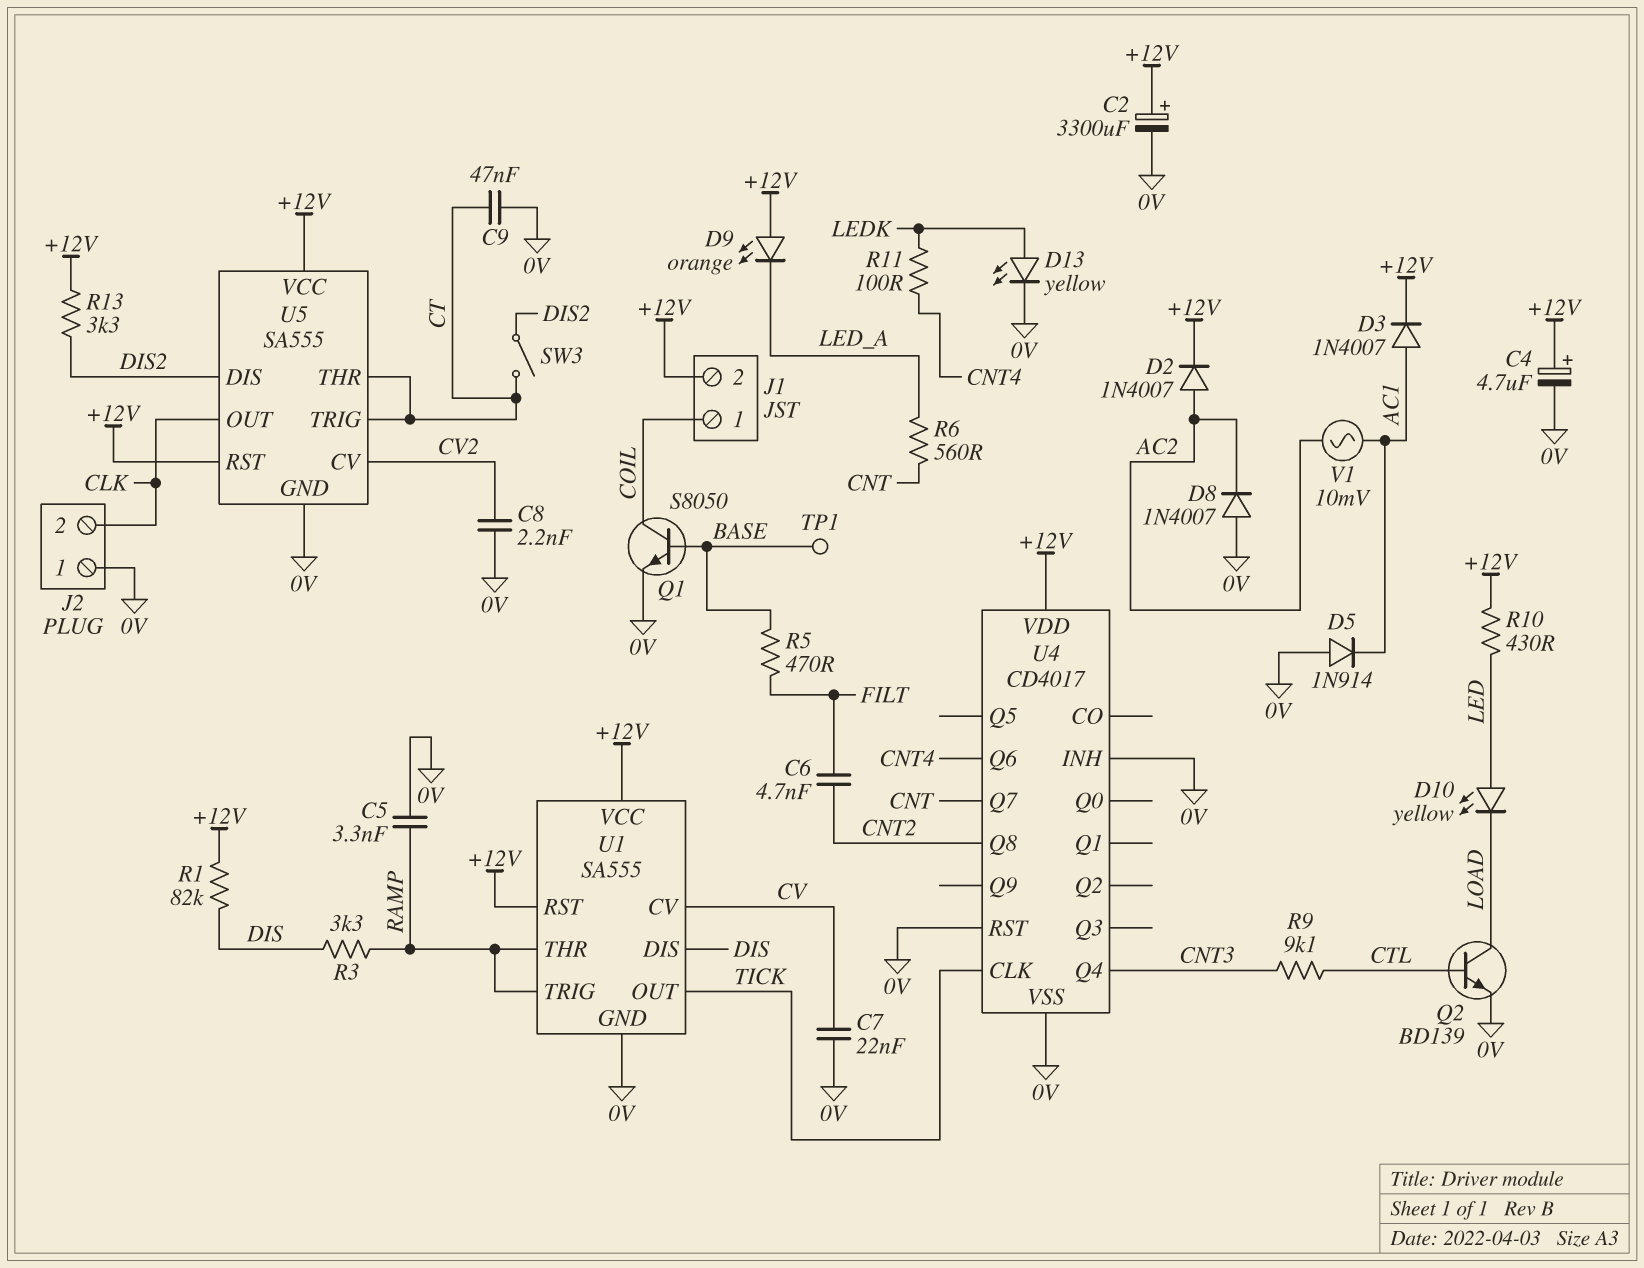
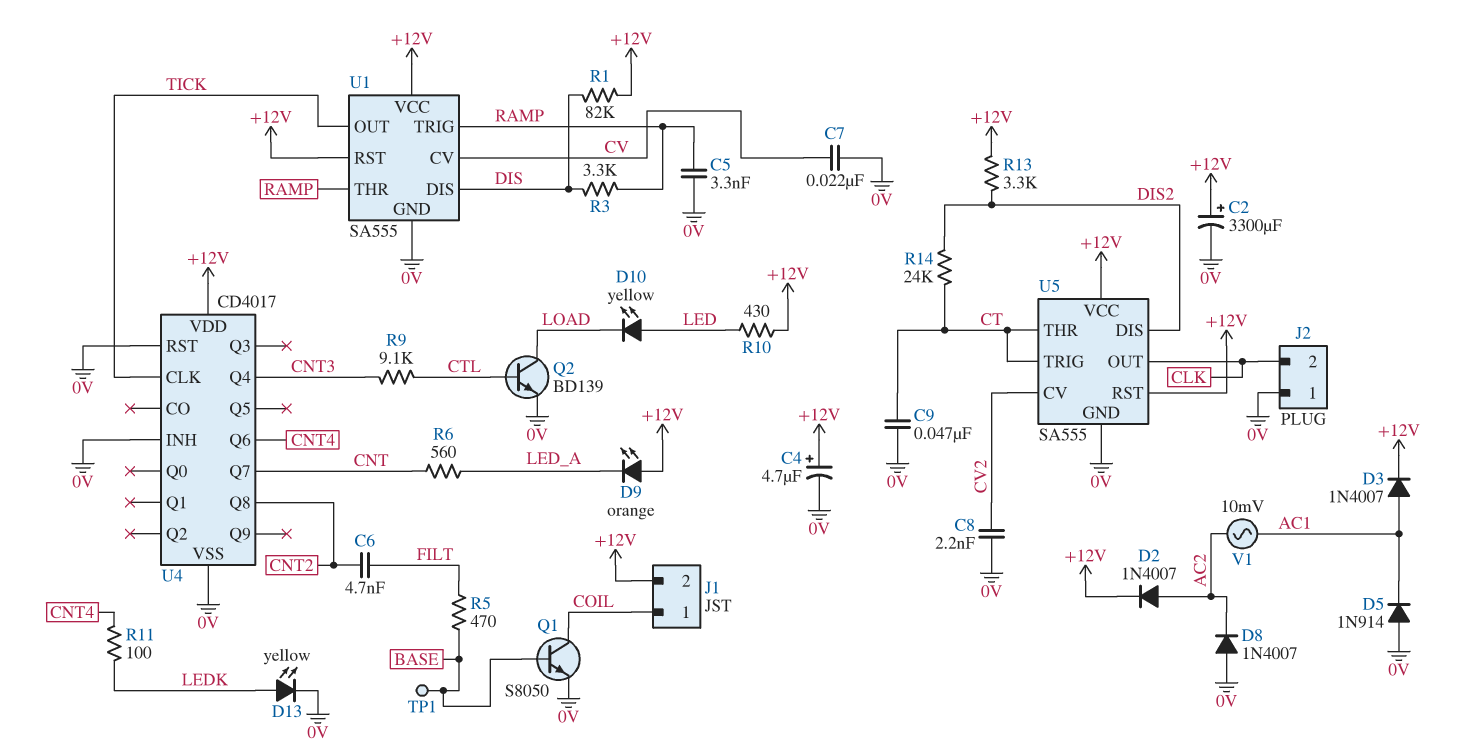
R14: none -> 24k (CT, DIS2)
SW3: switch (CT, DIS2) -> none

